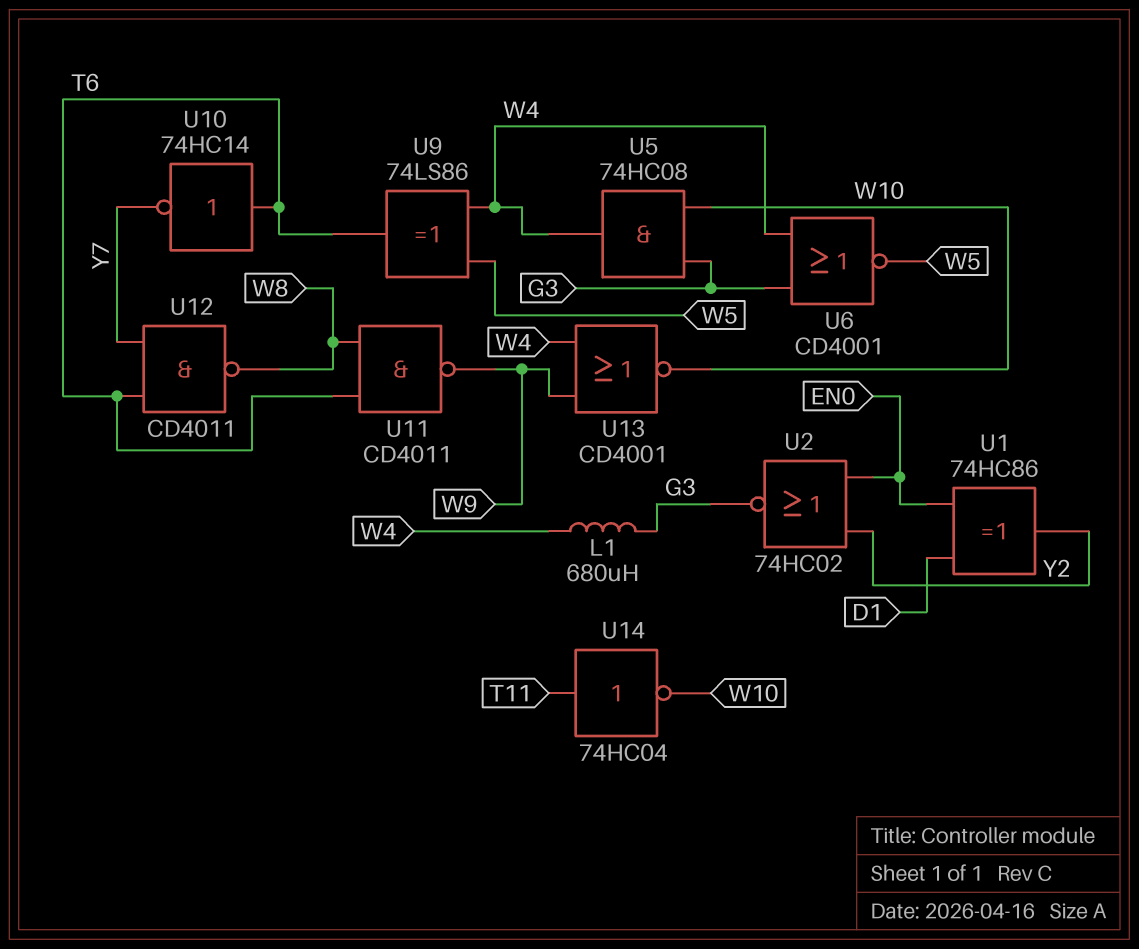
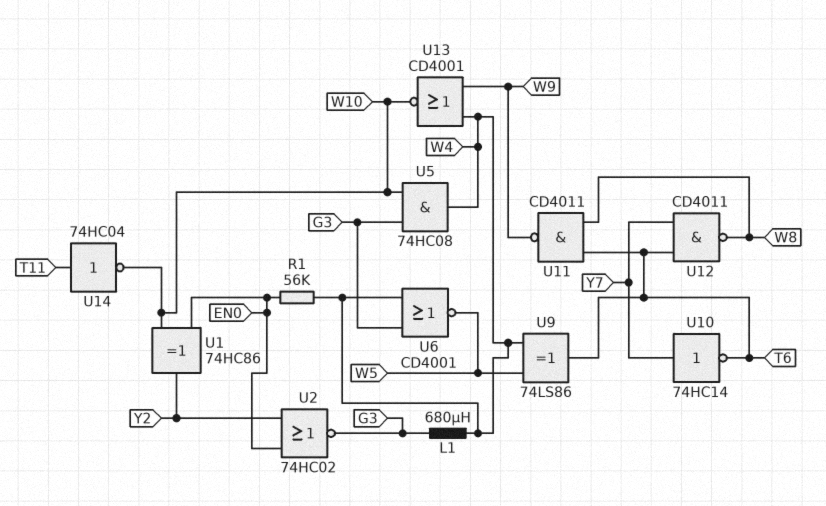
R1: none -> 56k (EN0, W4)
U1: XOR 74HC86 (in D1, in EN0, out Y2) -> XOR 74HC86 (in EN0, in W10, out Y2)
U10: NOT 74HC14 (in T6, out Y7) -> NOT 74HC14 (in Y7, out T6)

